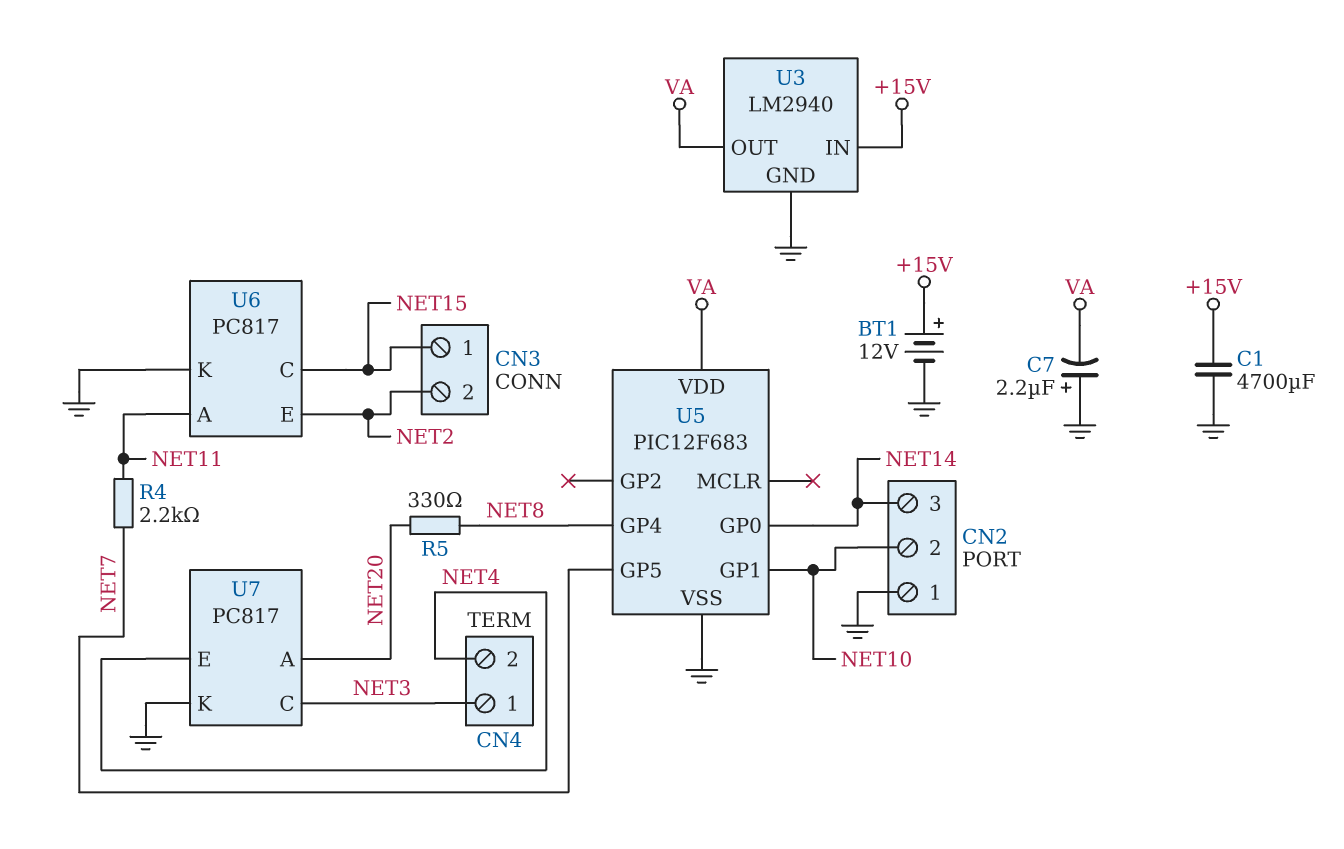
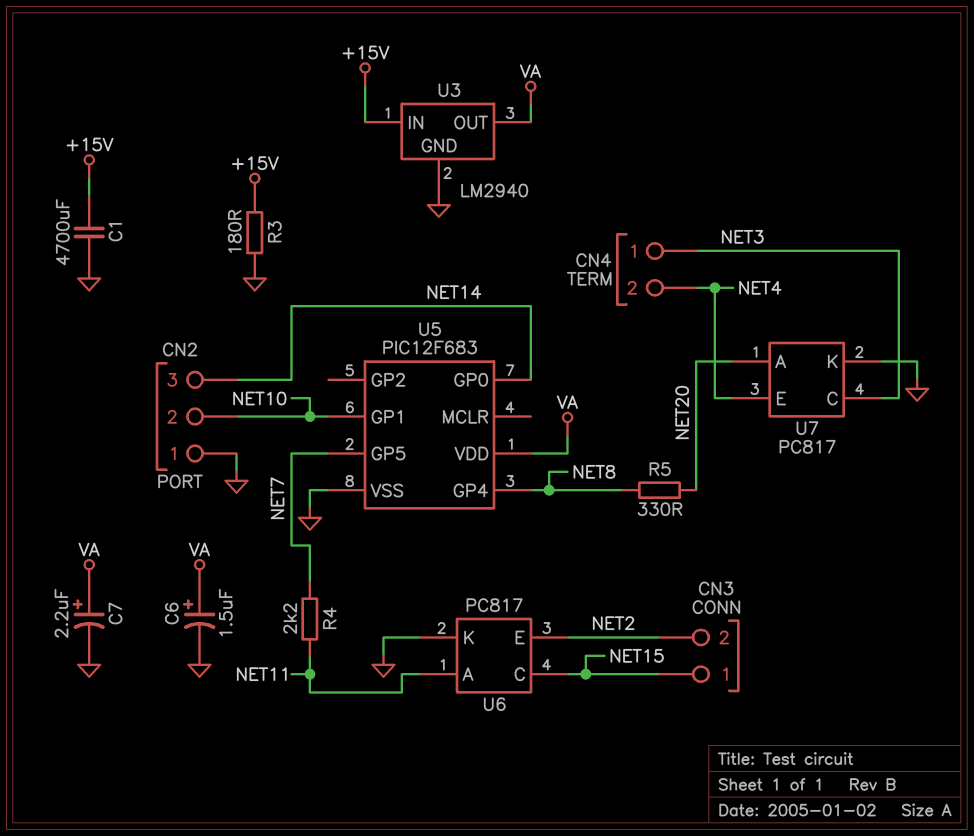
BT1: 12V (plus +15V, minus GND) -> none
C6: none -> 1.5uF (plus VA, minus GND)
C7: 2.2uF (plus GND, minus VA) -> 2.2uF (plus VA, minus GND)
R3: none -> 180 (+15V, GND)

